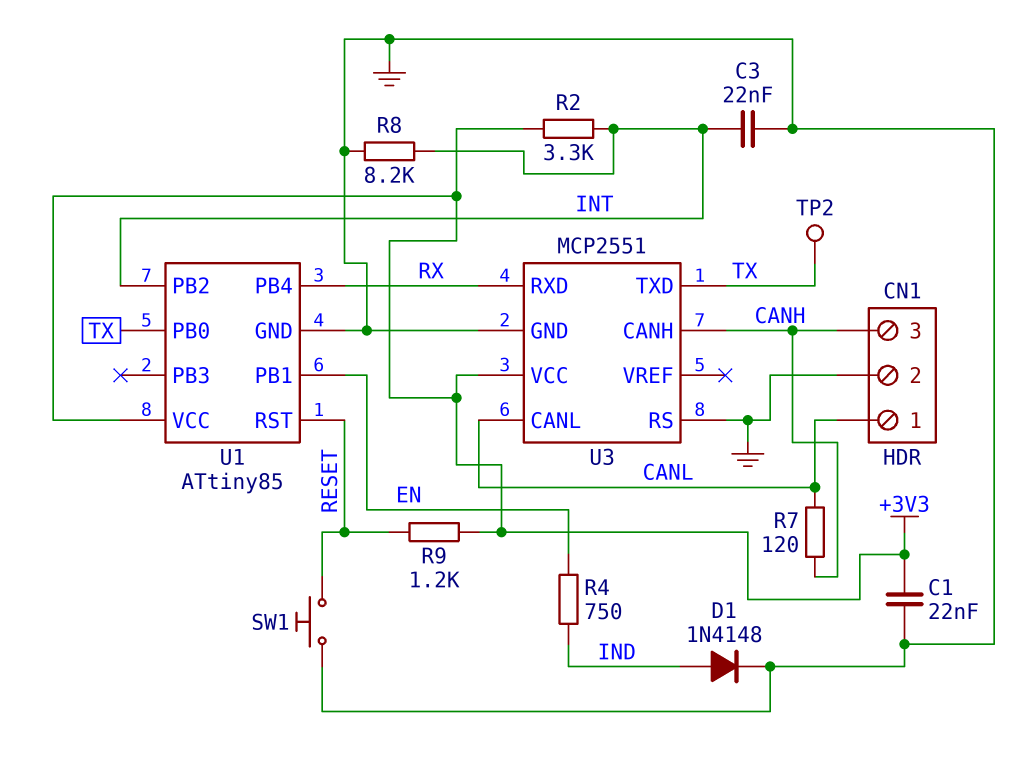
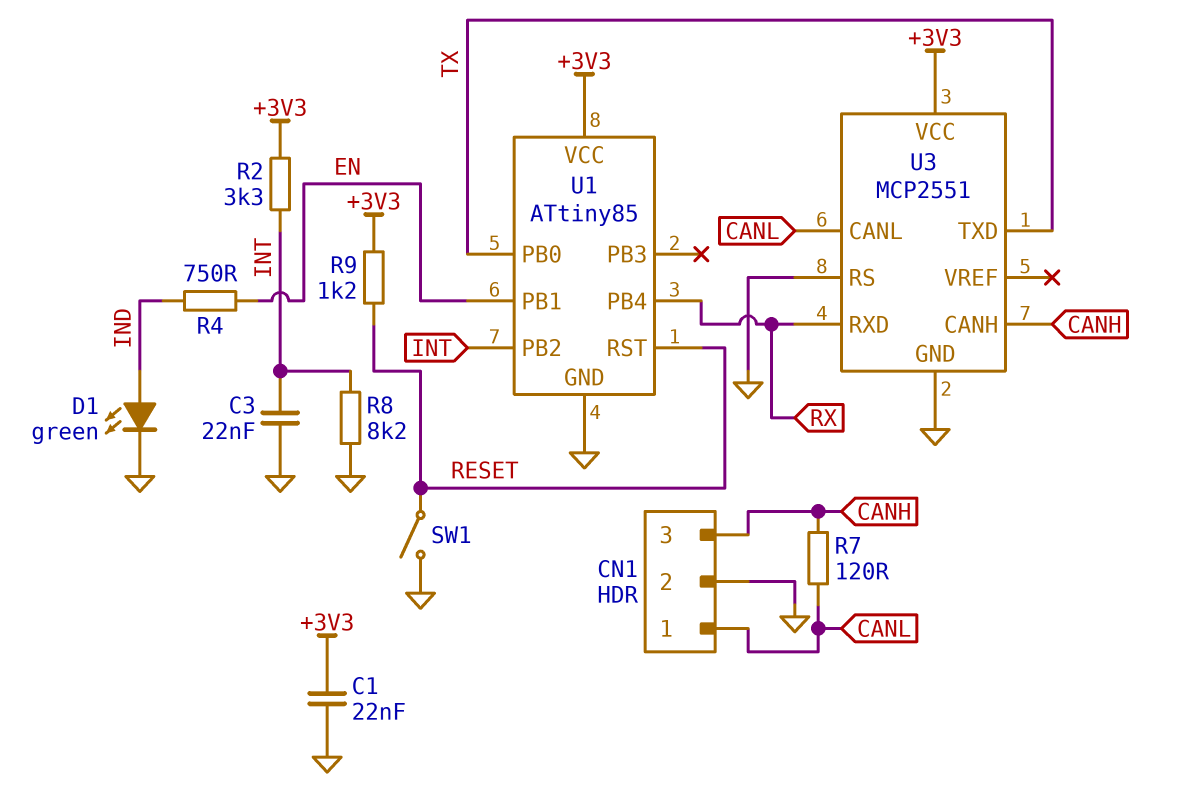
D1: diode 1N4148 (A IND, K GND) -> LED green (A IND, K GND)
SW1: button (GND, RESET) -> switch (GND, RESET)
TP2: test point (TX) -> none

